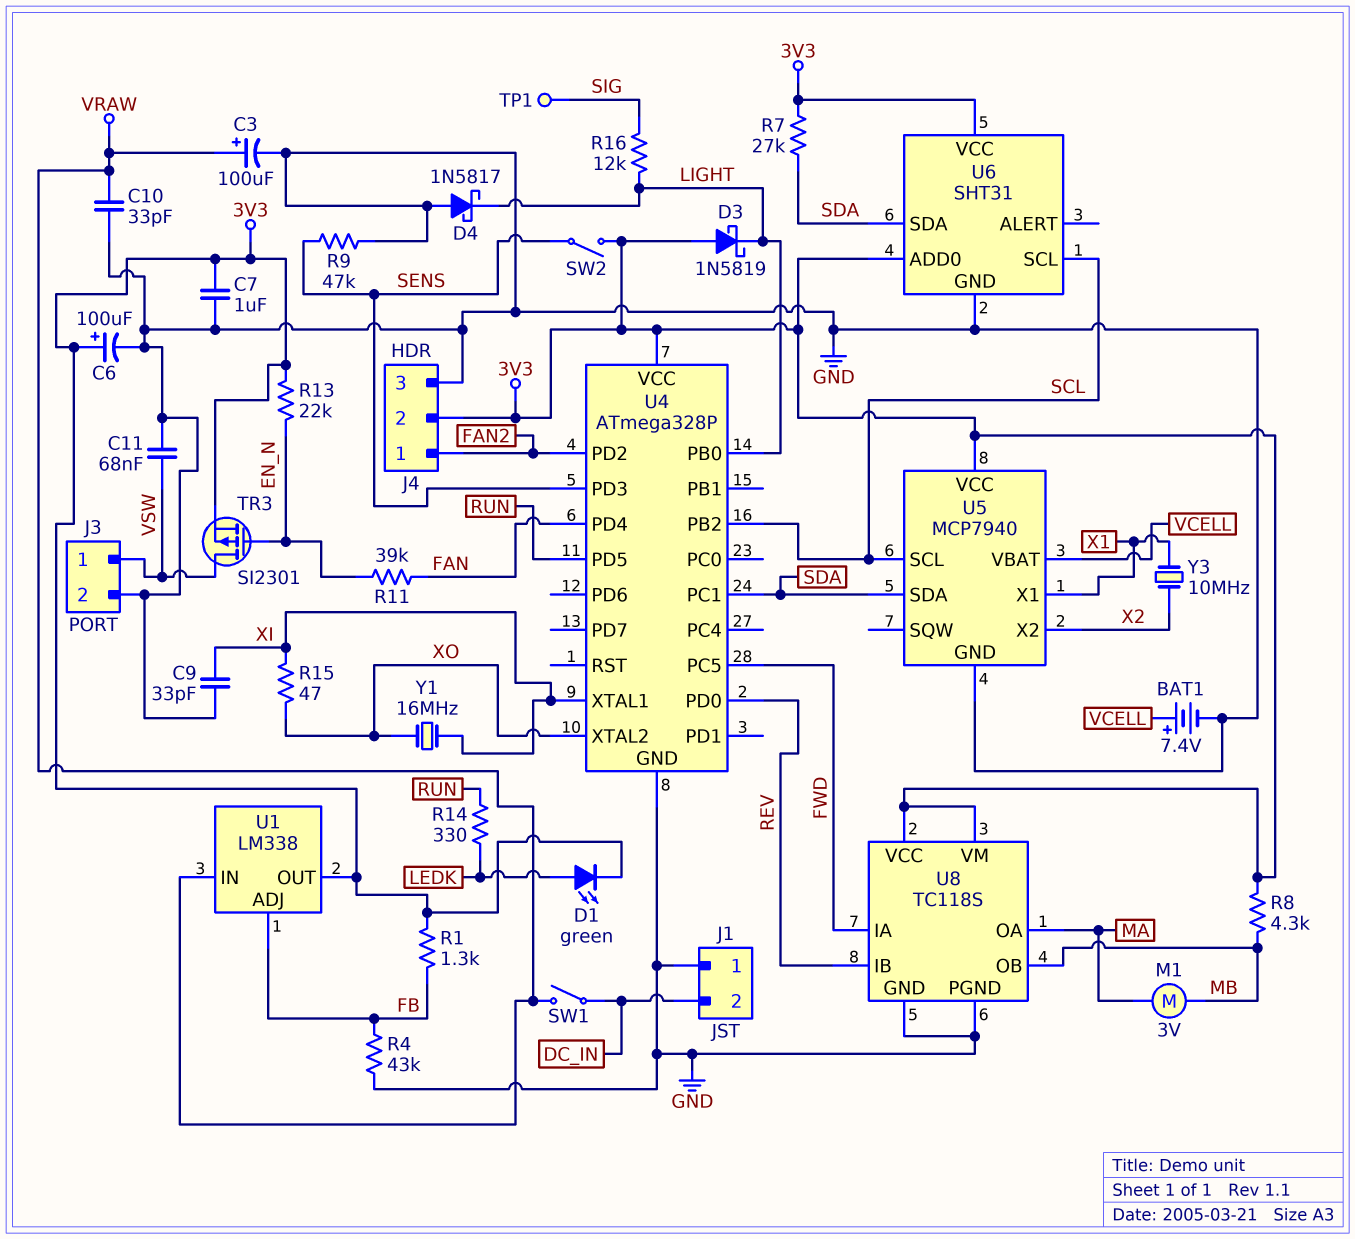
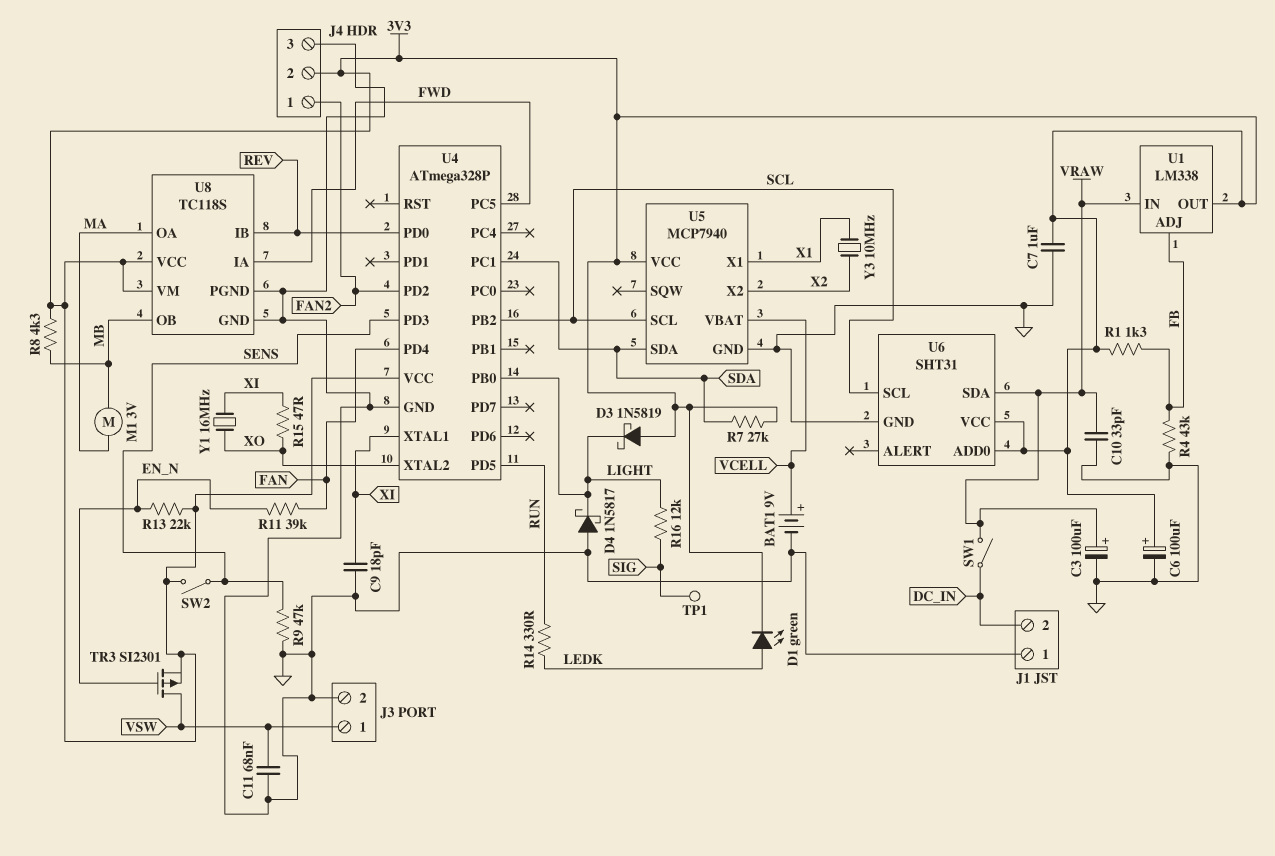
BAT1: 7.4V (plus VCELL, minus GND) -> 9V (plus VCELL, minus GND)
C9: 33pF (GND, XI) -> 18pF (GND, XI)
U6 pin SDA: SDA -> VRAW

